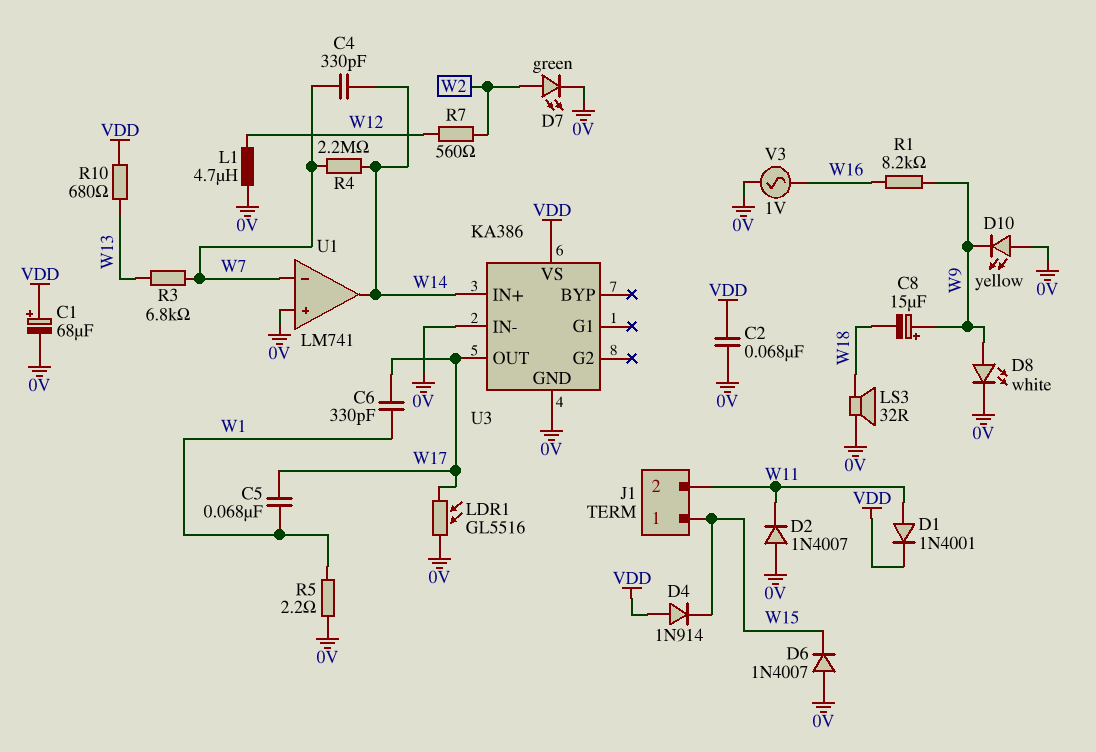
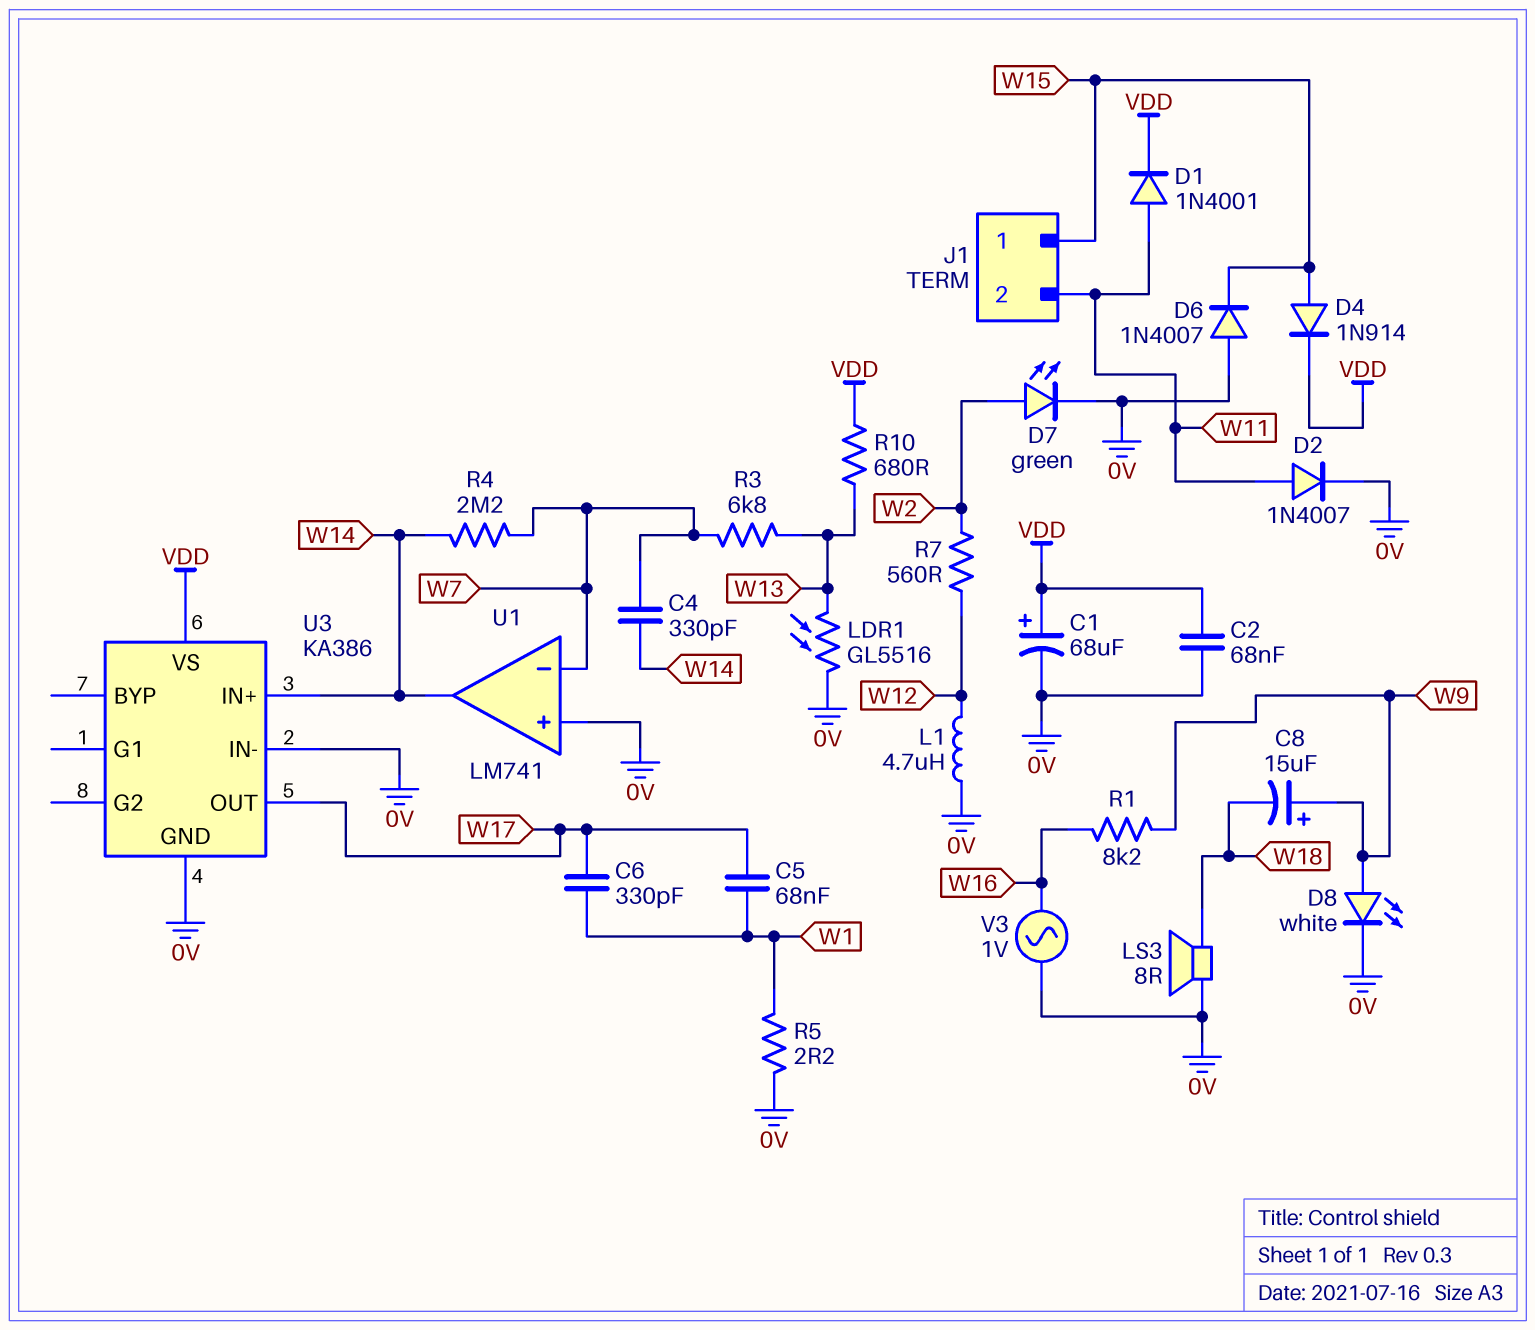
D2: diode 1N4007 (A 0V, K W11) -> diode 1N4007 (A W11, K 0V)
D4: diode 1N914 (A VDD, K W15) -> diode 1N914 (A W15, K VDD)
D10: LED yellow (A 0V, K W9) -> none
LDR1: GL5516 (0V, W17) -> GL5516 (0V, W13)
LS3: speaker 32R (0V, W18) -> speaker 8R (0V, W18)

